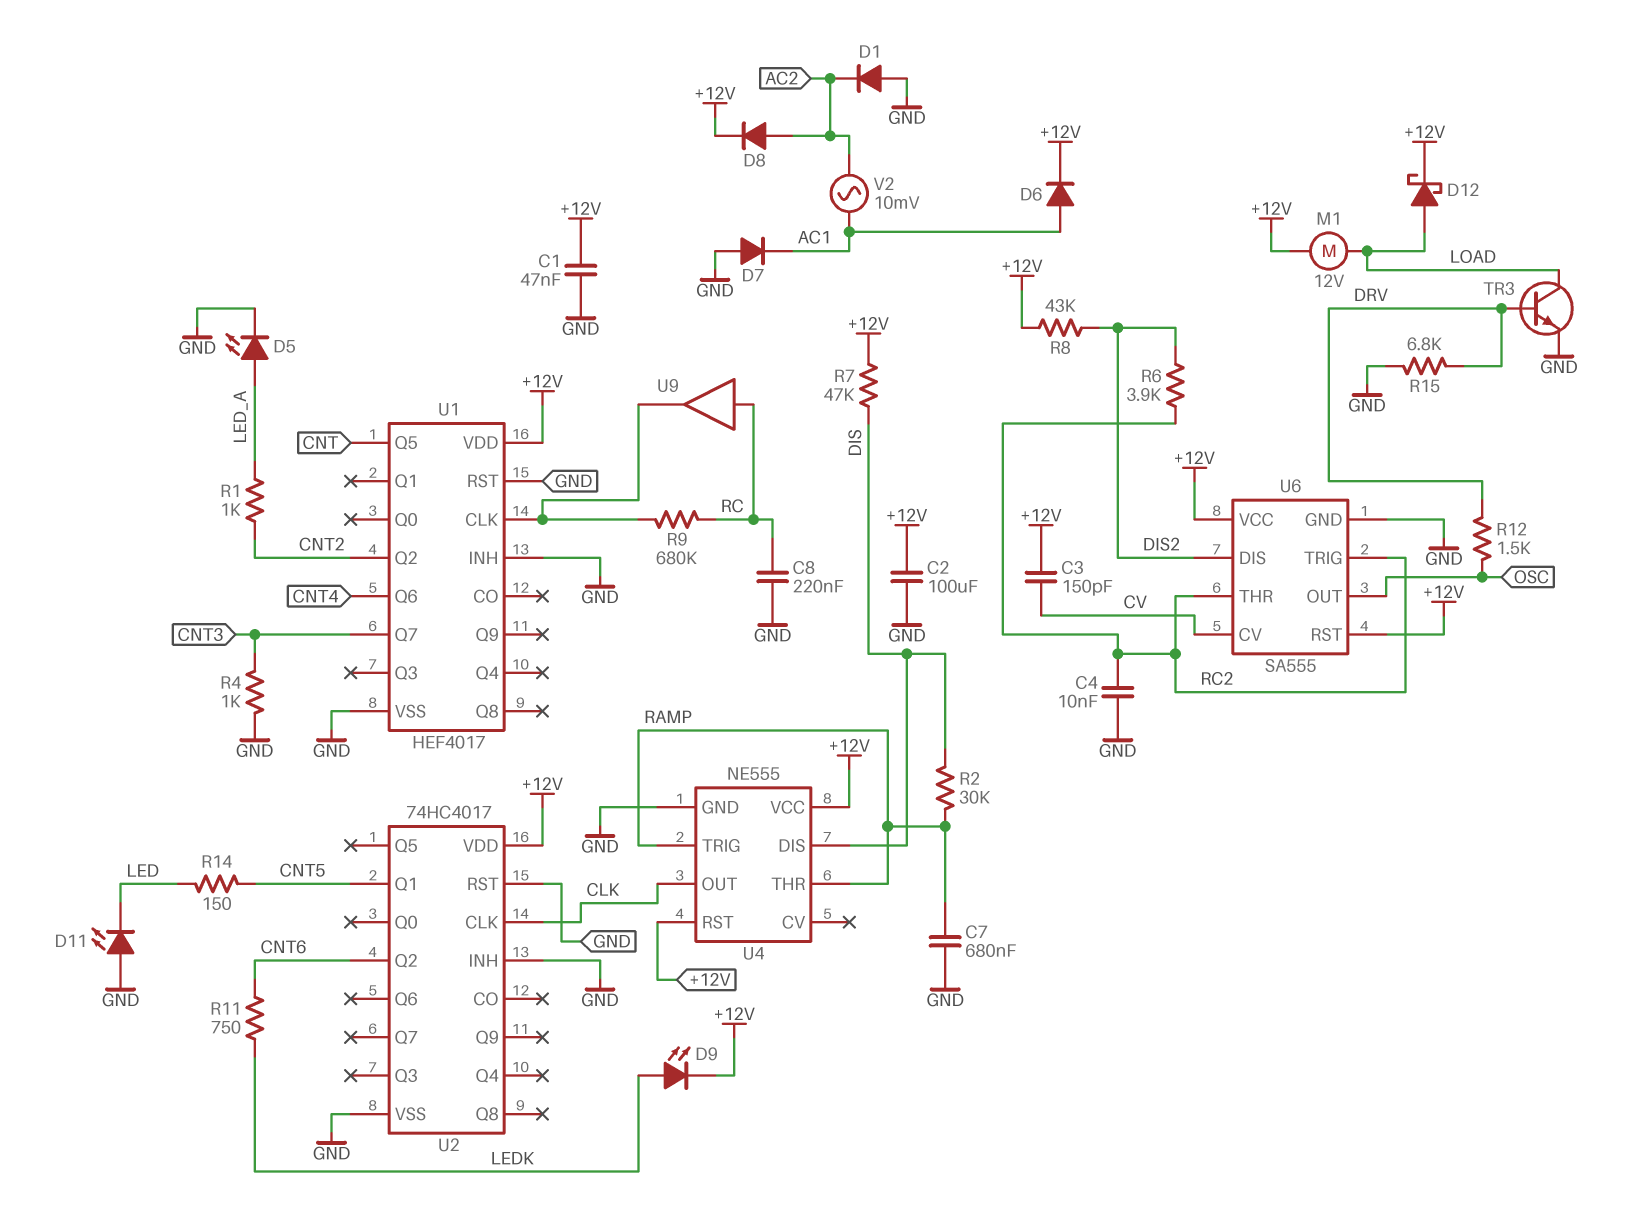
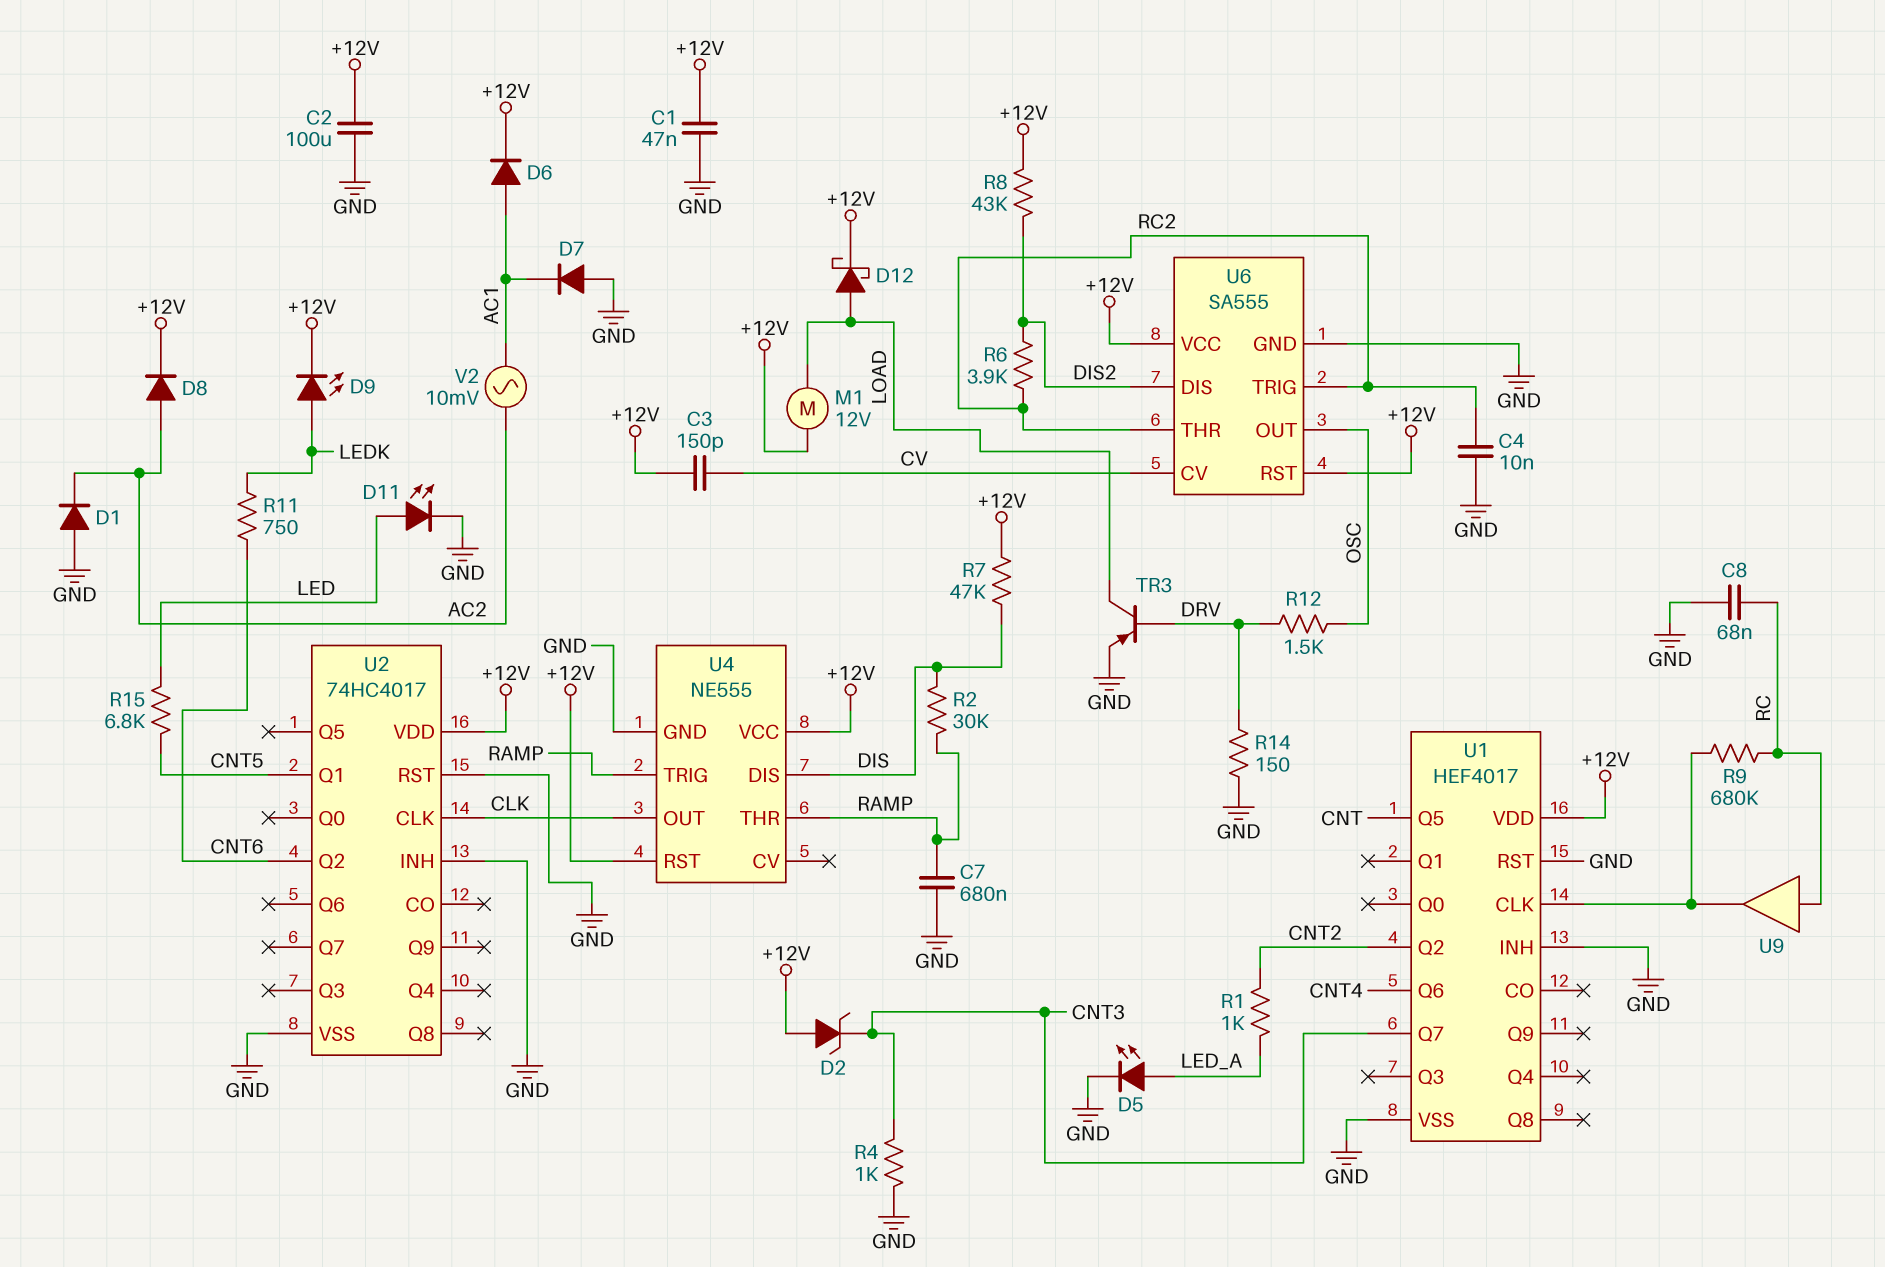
C8: 220nF (GND, RC) -> 68nF (GND, RC)
D2: none -> zener (A +12V, K CNT3)
D11: LED (A GND, K LED) -> LED (A LED, K GND)
R14: 150 (CNT5, LED) -> 150 (DRV, GND)
R15: 6.8k (DRV, GND) -> 6.8k (CNT5, LED)
TR3: NPN (B DRV, C LOAD, E GND) -> PNP (B DRV, C LOAD, E GND)

